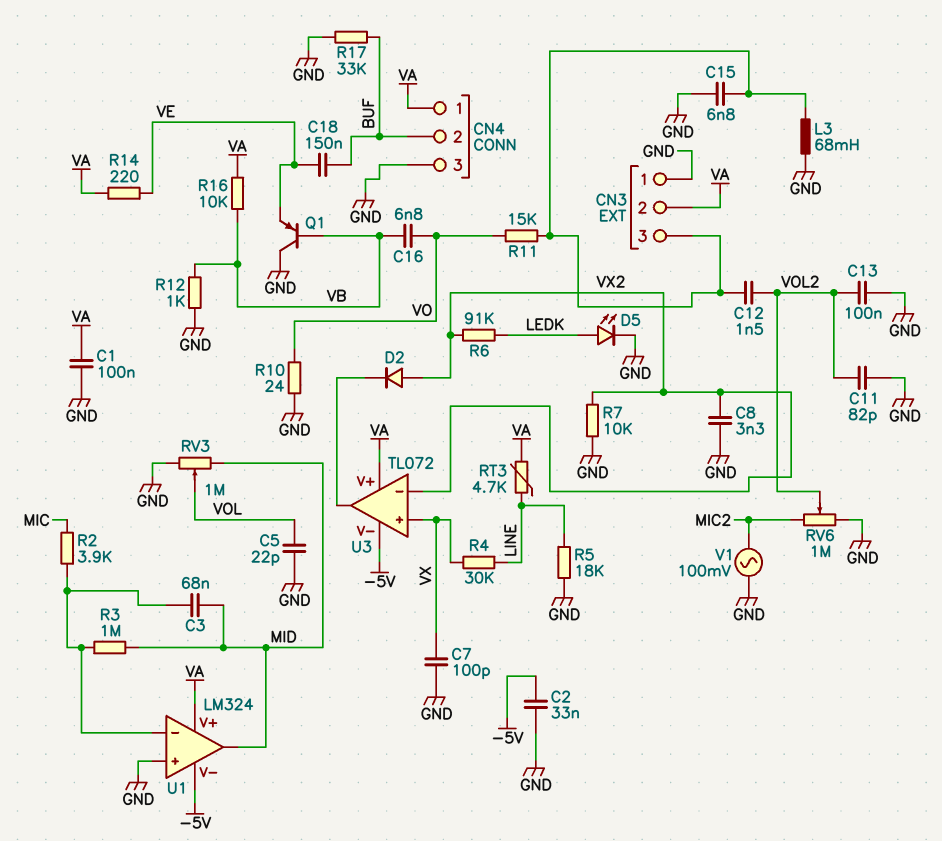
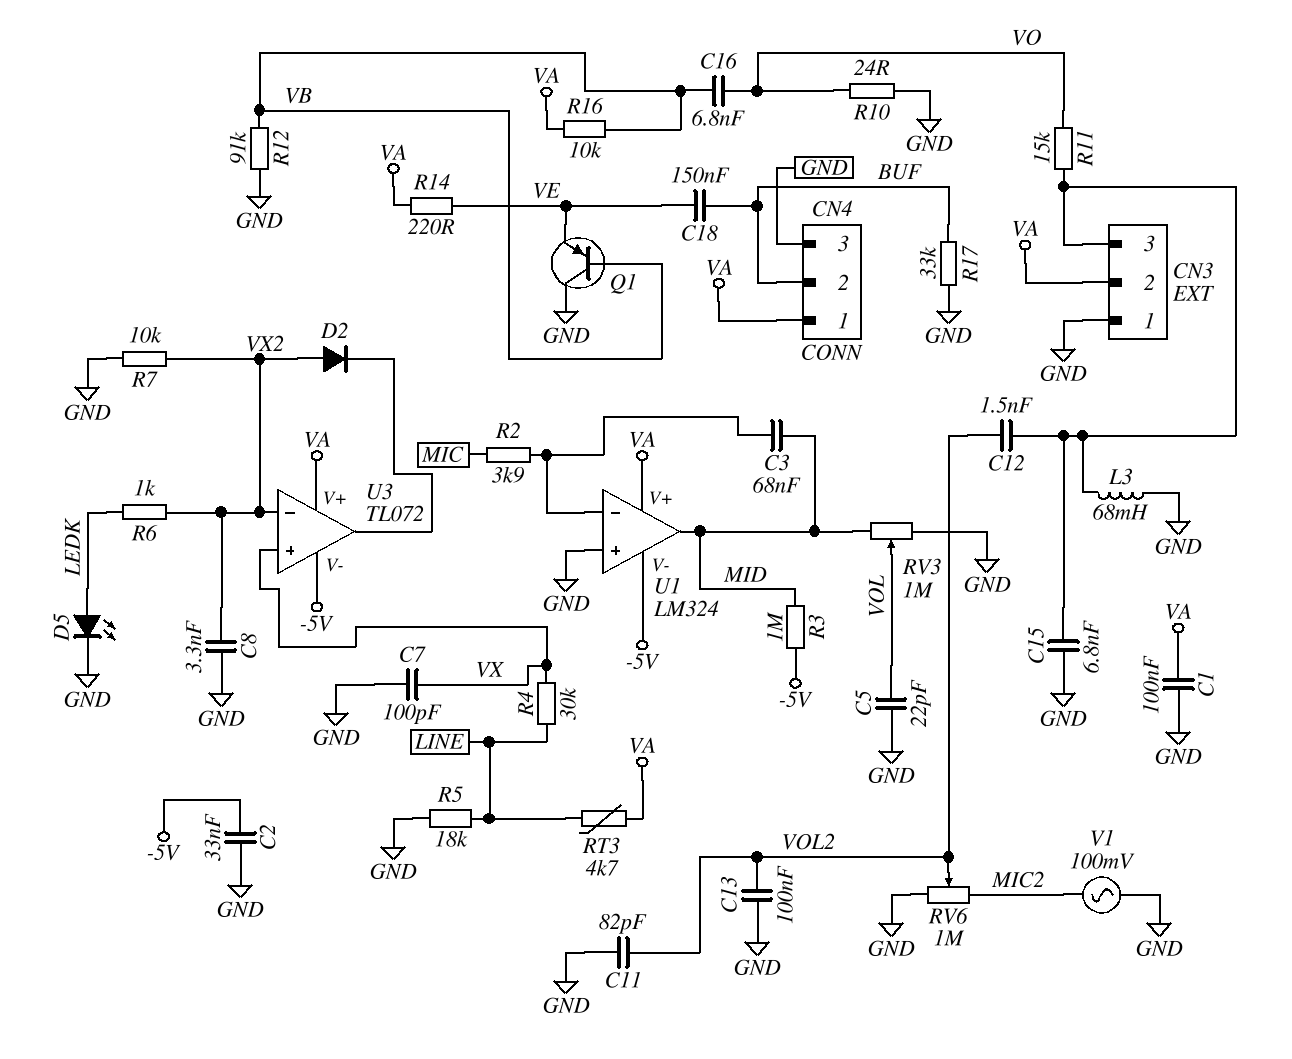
R3: 1M (MID, U1/in-) -> 1M (-5V, MID)
R6: 91k (LEDK, VX2) -> 1k (LEDK, VX2)
R12: 1k (GND, VB) -> 91k (GND, VB)

